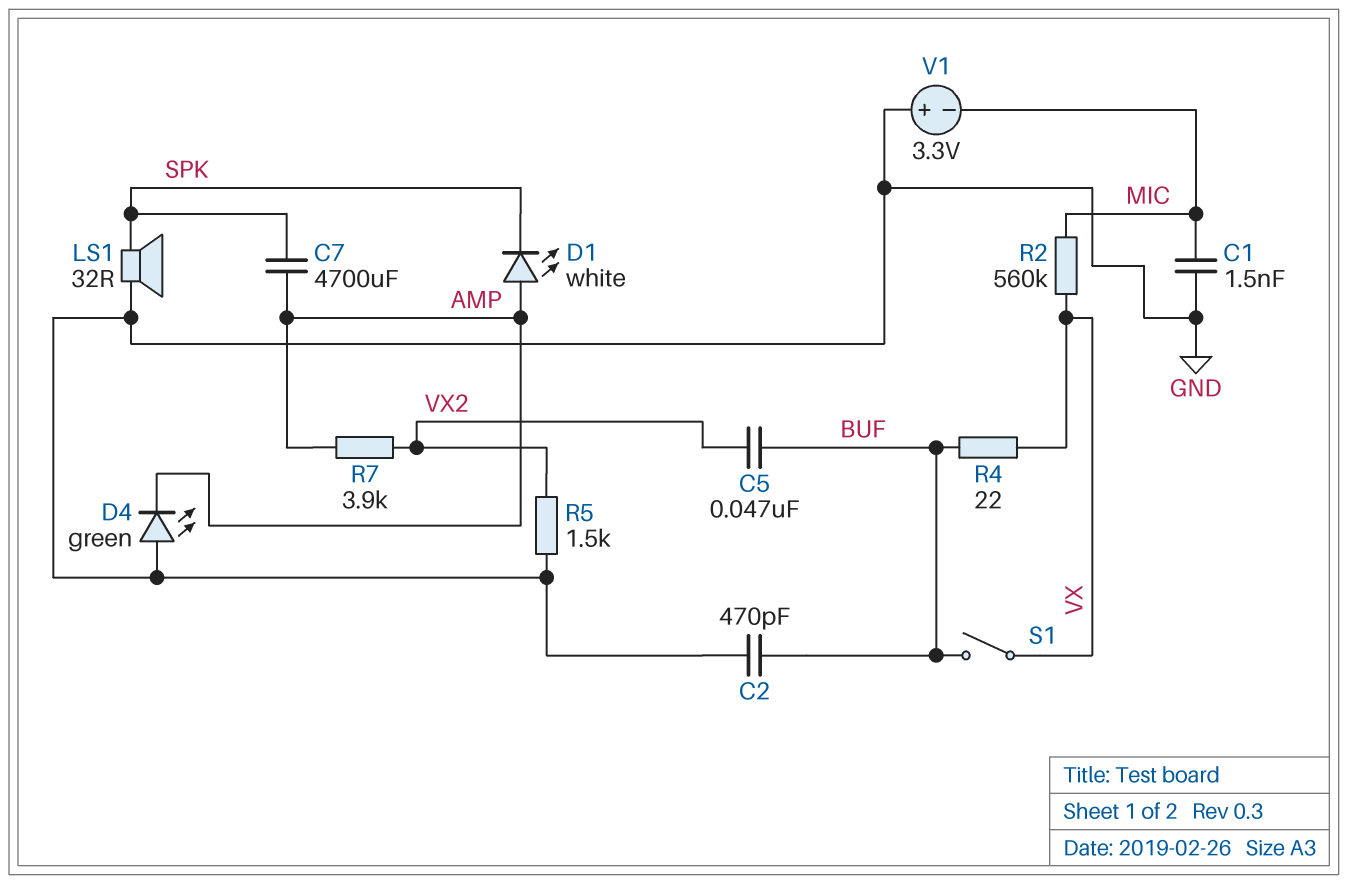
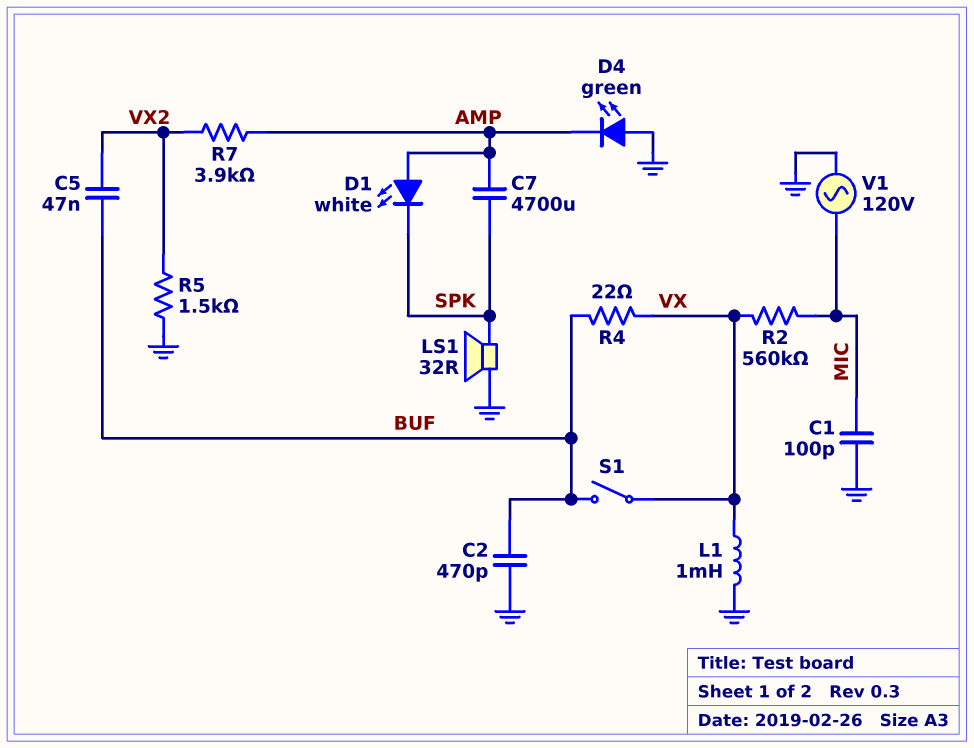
C1: 1.5nF (GND, MIC) -> 100pF (GND, MIC)
L1: none -> 1mH (GND, VX)
V1: 3.3V (plus GND, minus MIC) -> AC 120V (GND, MIC)

